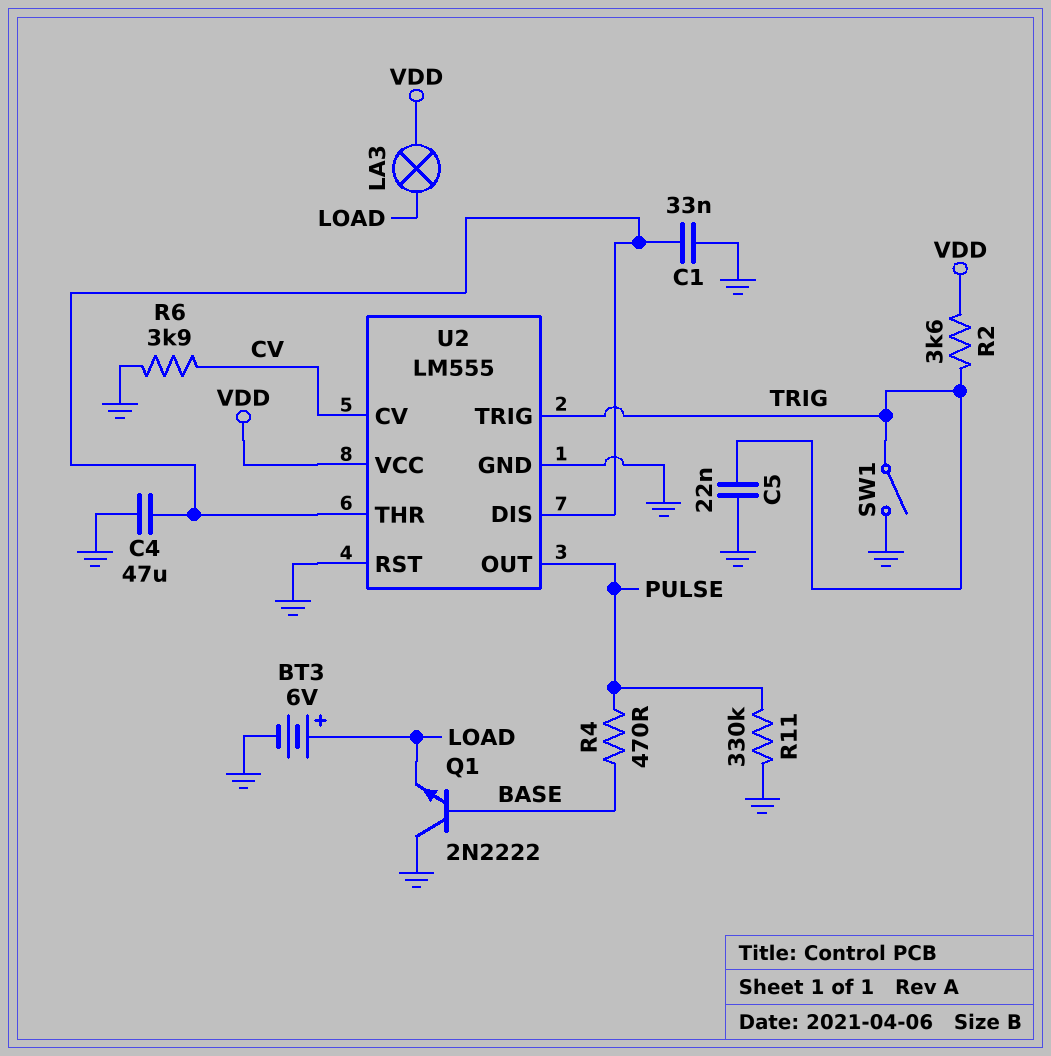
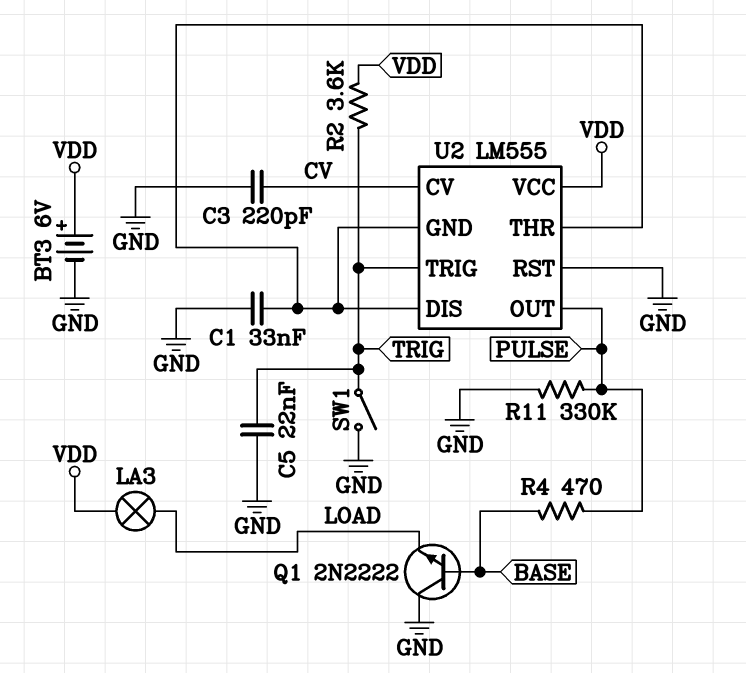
BT3: 6V (plus LOAD, minus GND) -> 6V (plus VDD, minus GND)
C3: none -> 220pF (CV, GND)
C4: 47uF (GND, U2/DIS) -> none
R6: 3.9k (CV, GND) -> none
U2 pin GND: GND -> U2/DIS

